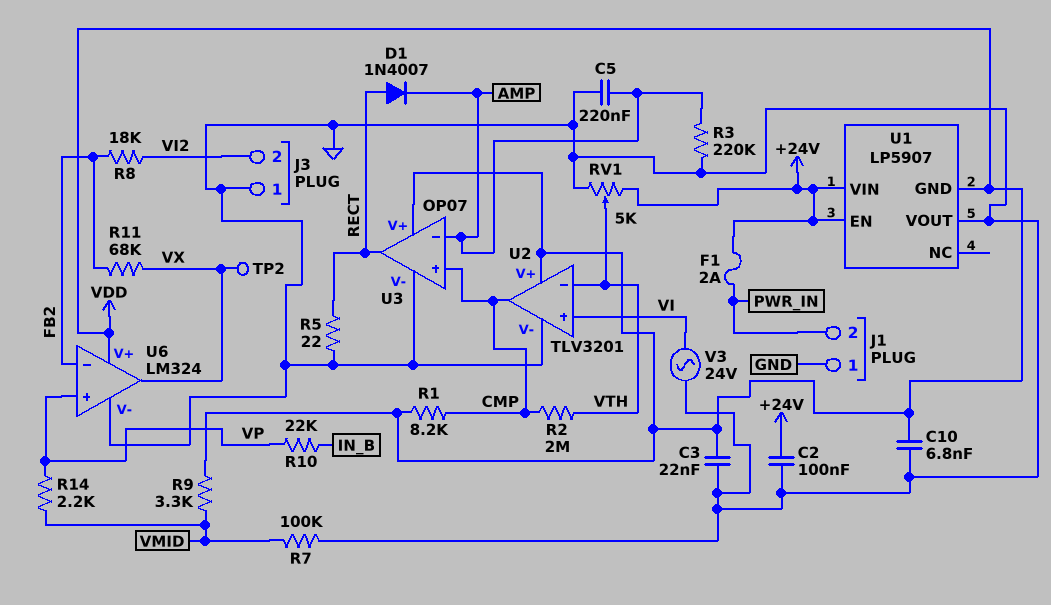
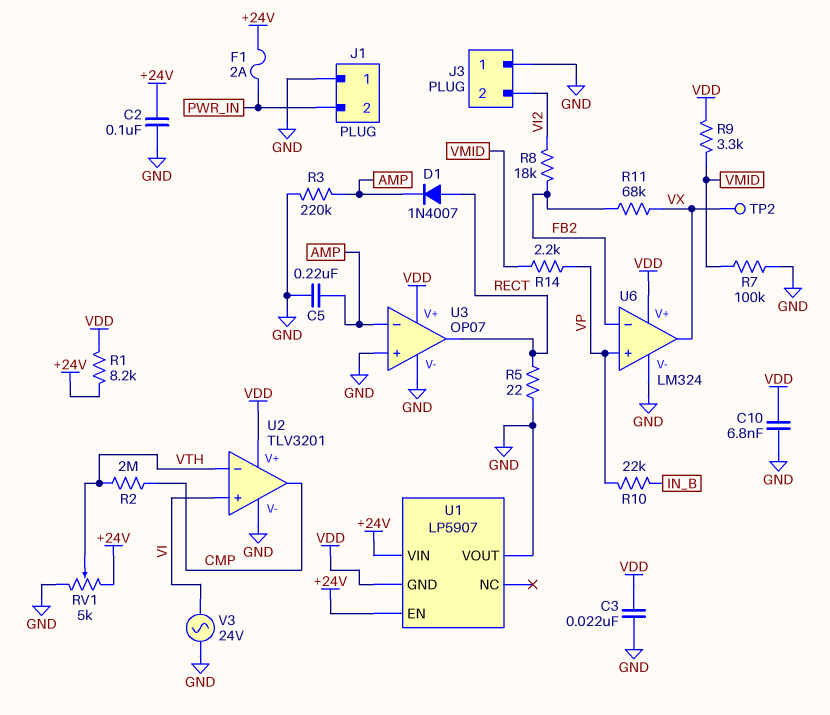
R1: 8.2k (CMP, VDD) -> 8.2k (+24V, VDD)
U3 pin in+: CMP -> GND

